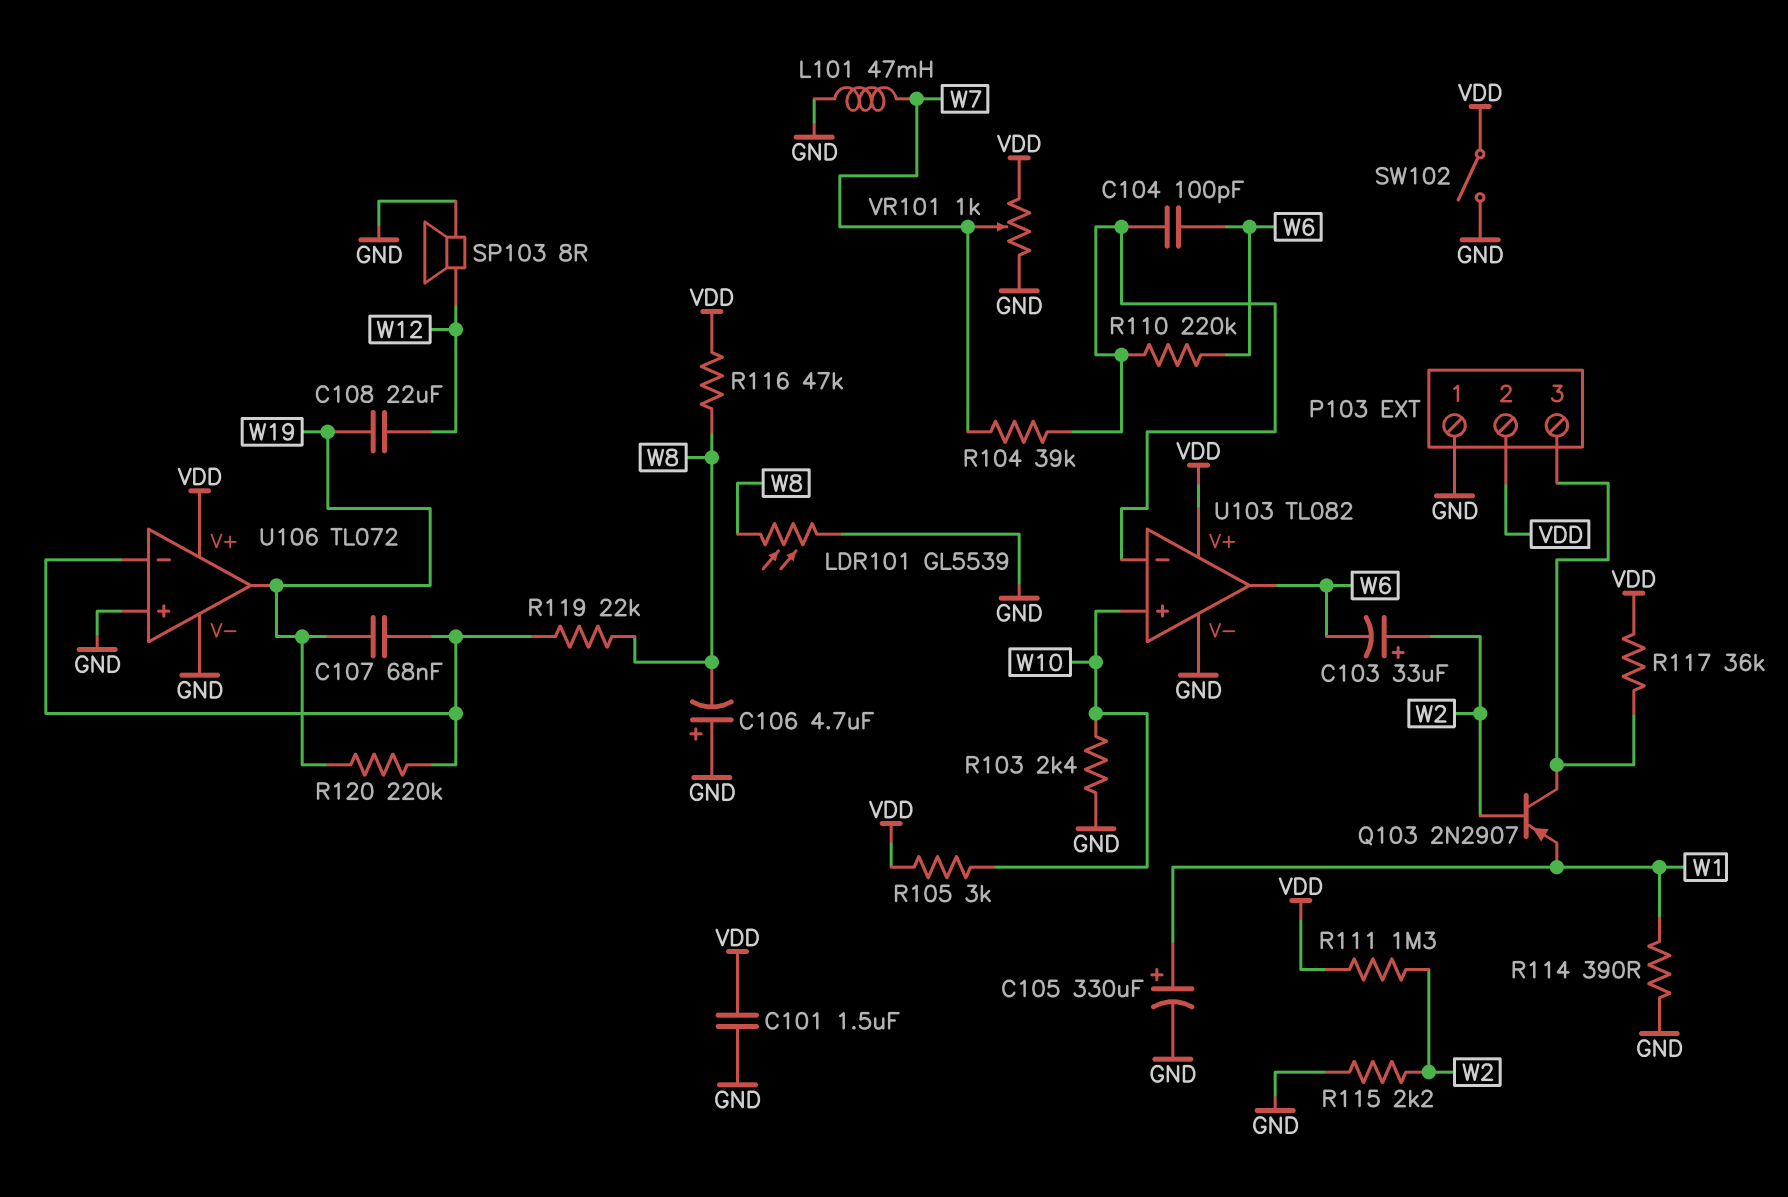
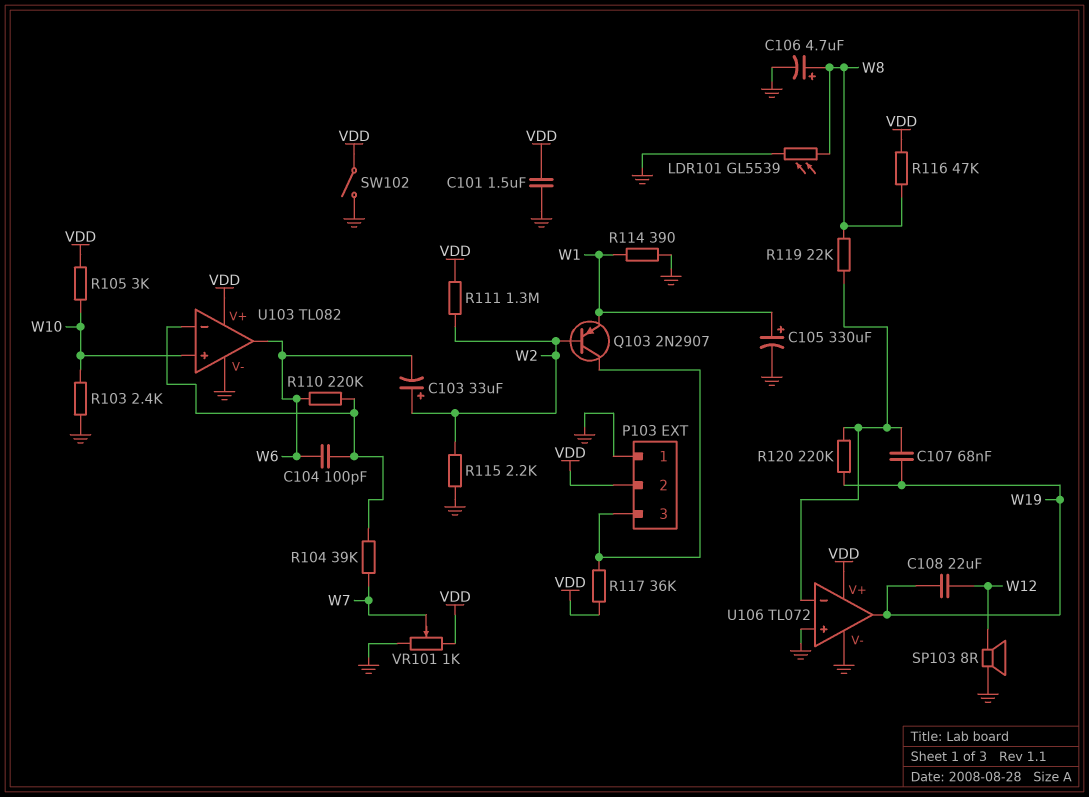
C106: 4.7uF (plus GND, minus W8) -> 4.7uF (plus W8, minus GND)
L101: 47mH (GND, W7) -> none

